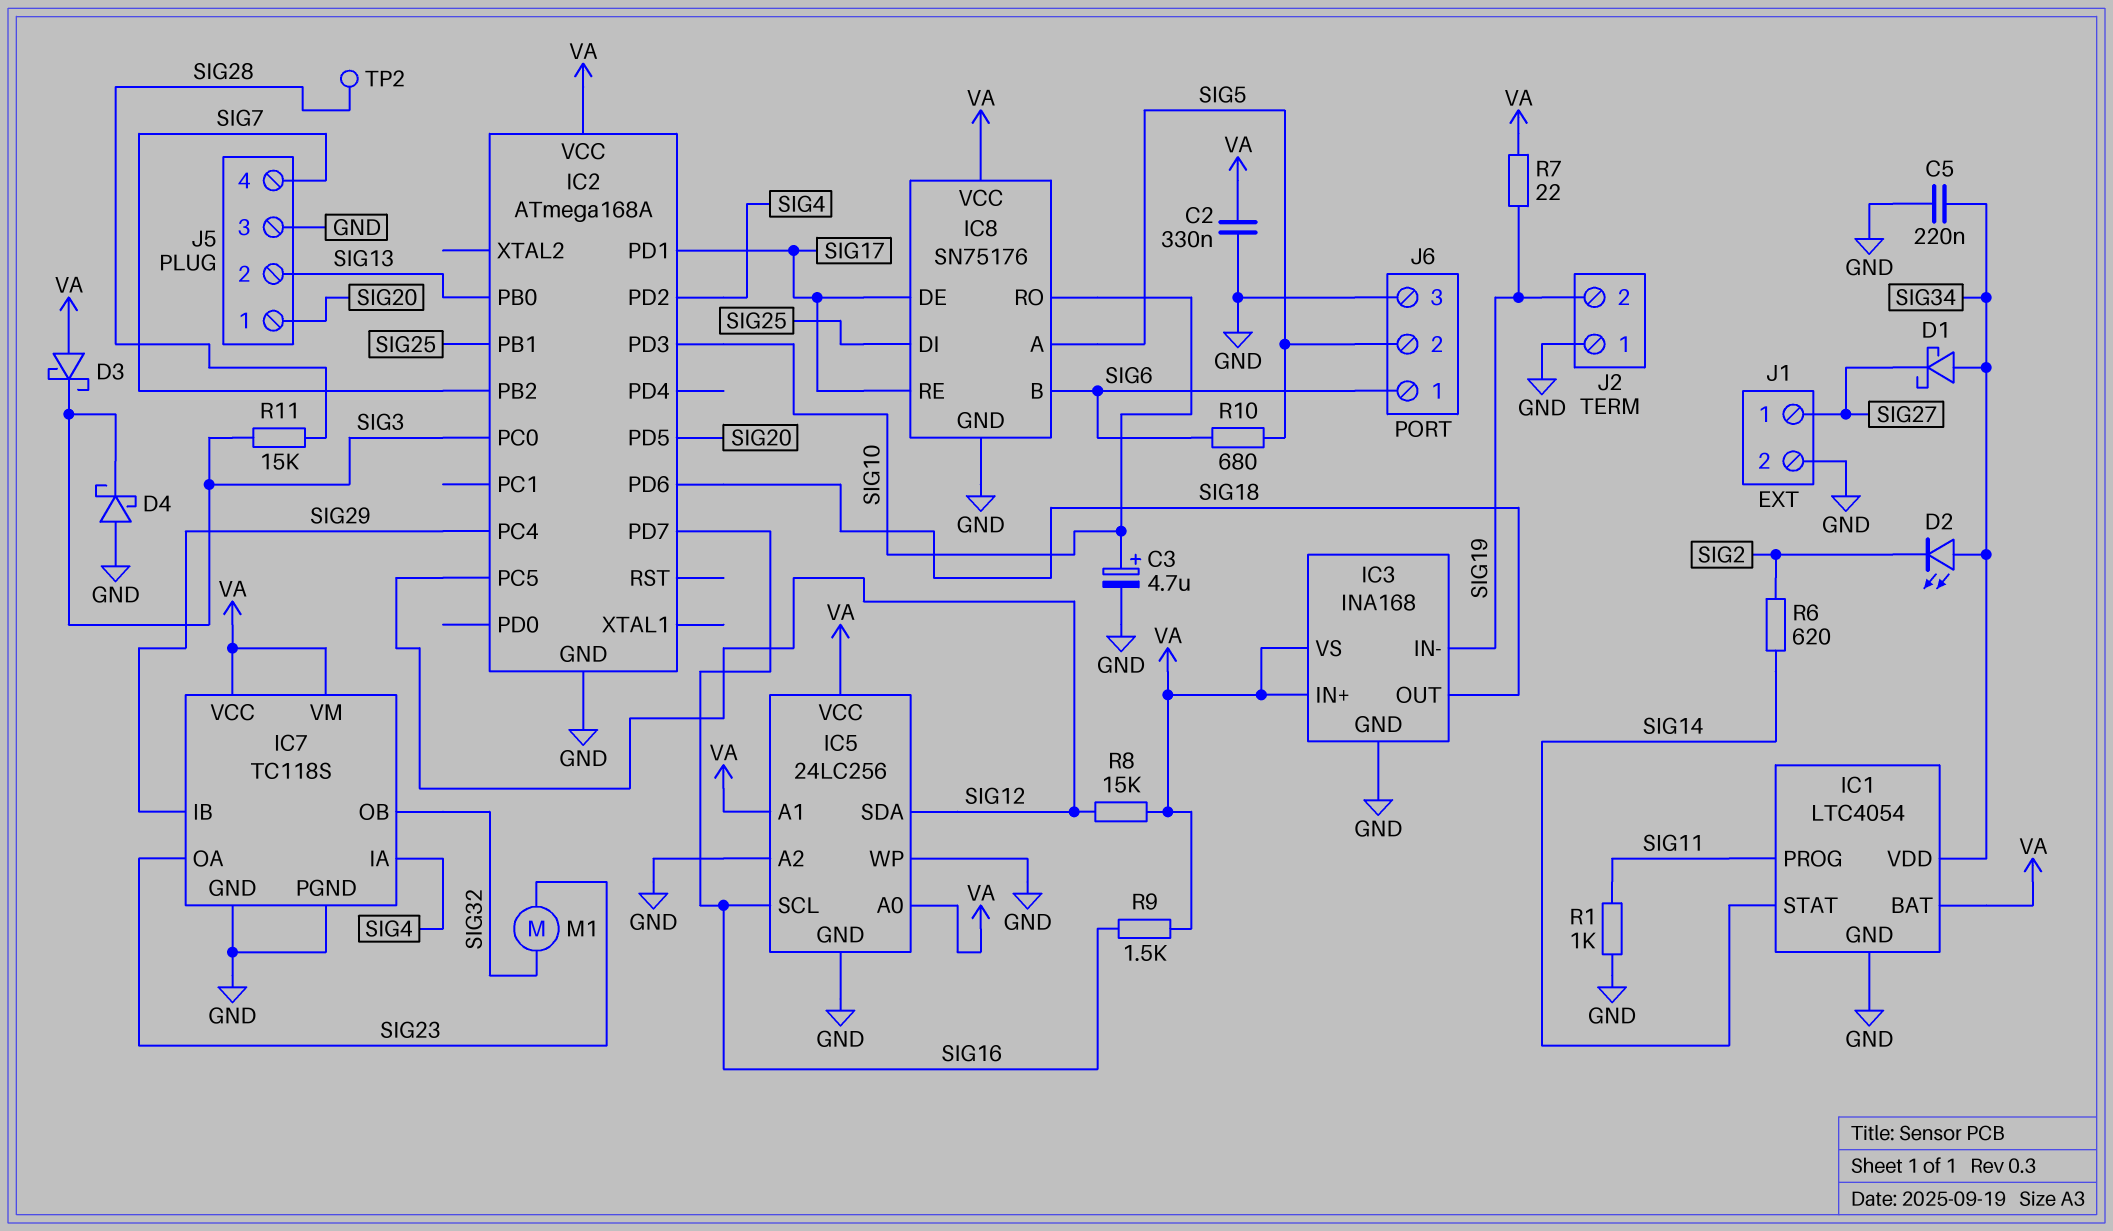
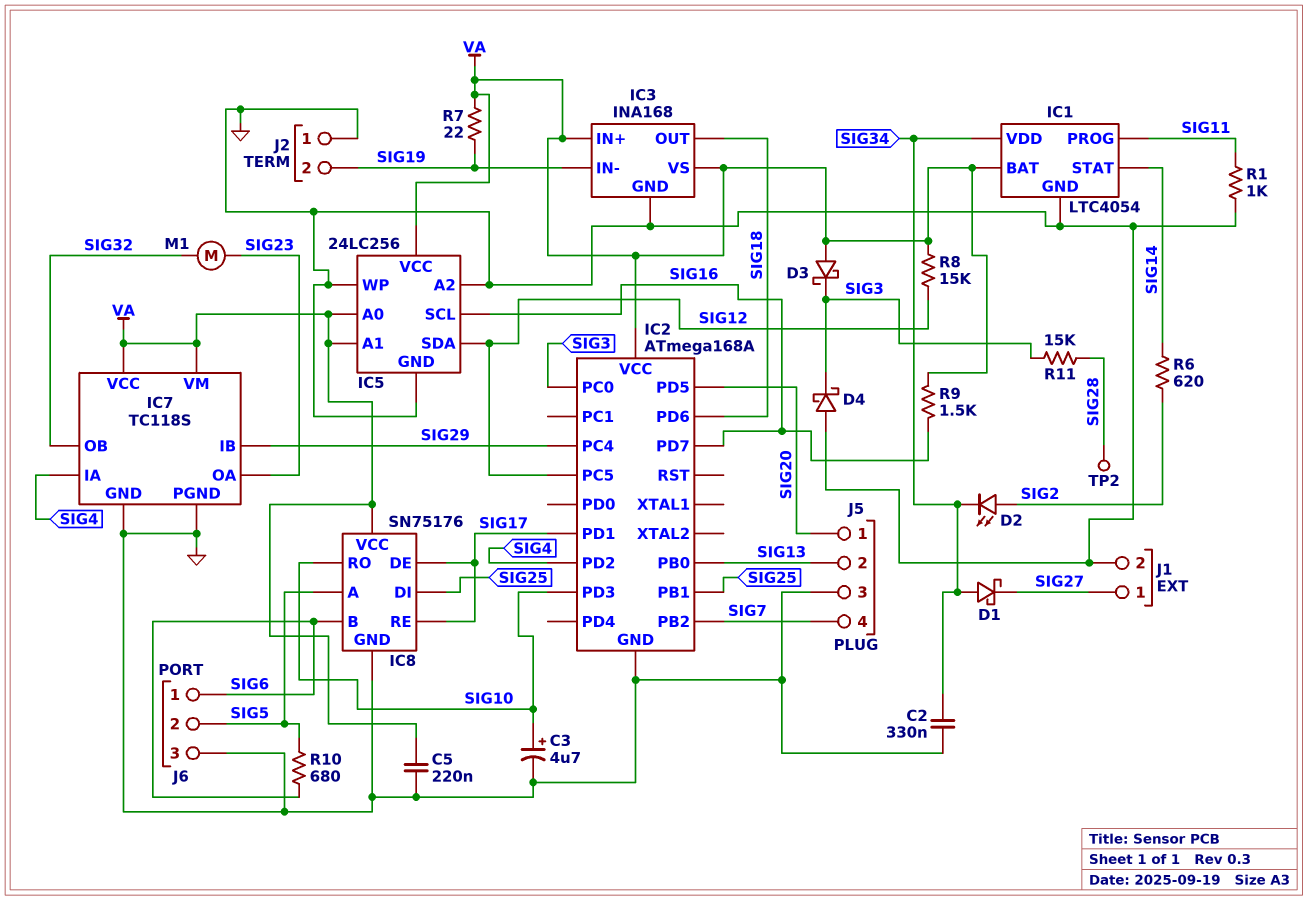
C2: 330nF (GND, VA) -> 330nF (GND, SIG34)
C5: 220nF (GND, SIG34) -> 220nF (GND, VA)
D2: LED (A SIG34, K SIG2) -> LED (A SIG2, K SIG34)

